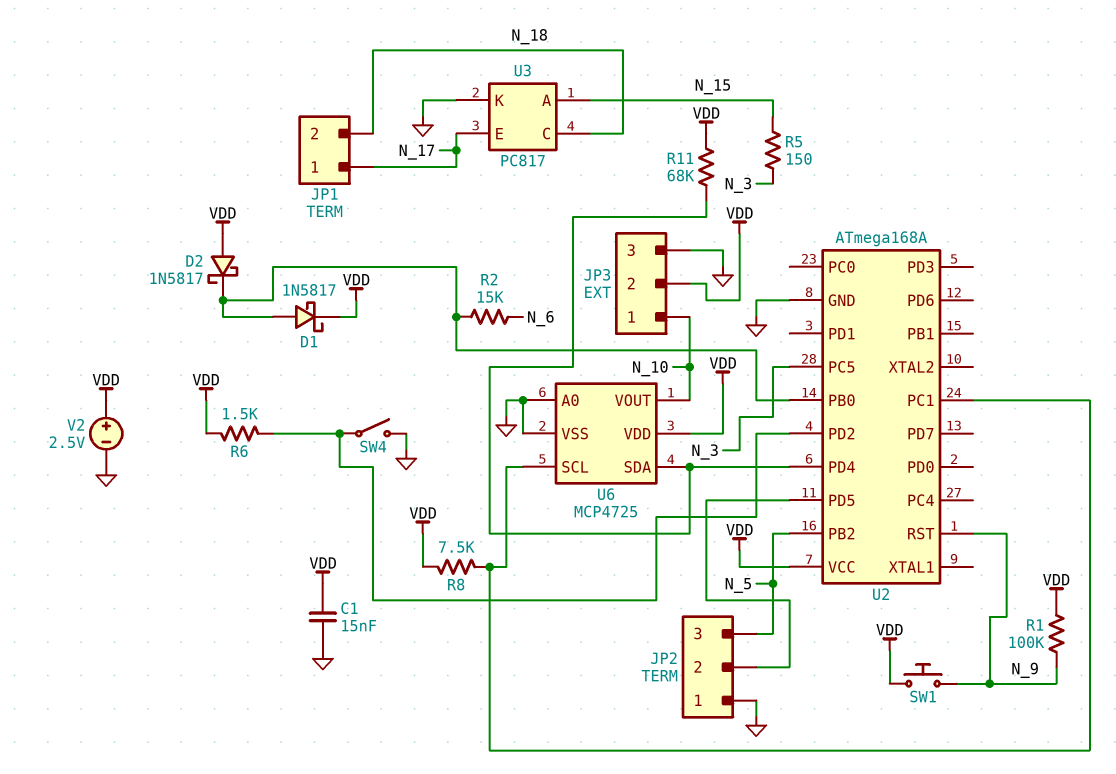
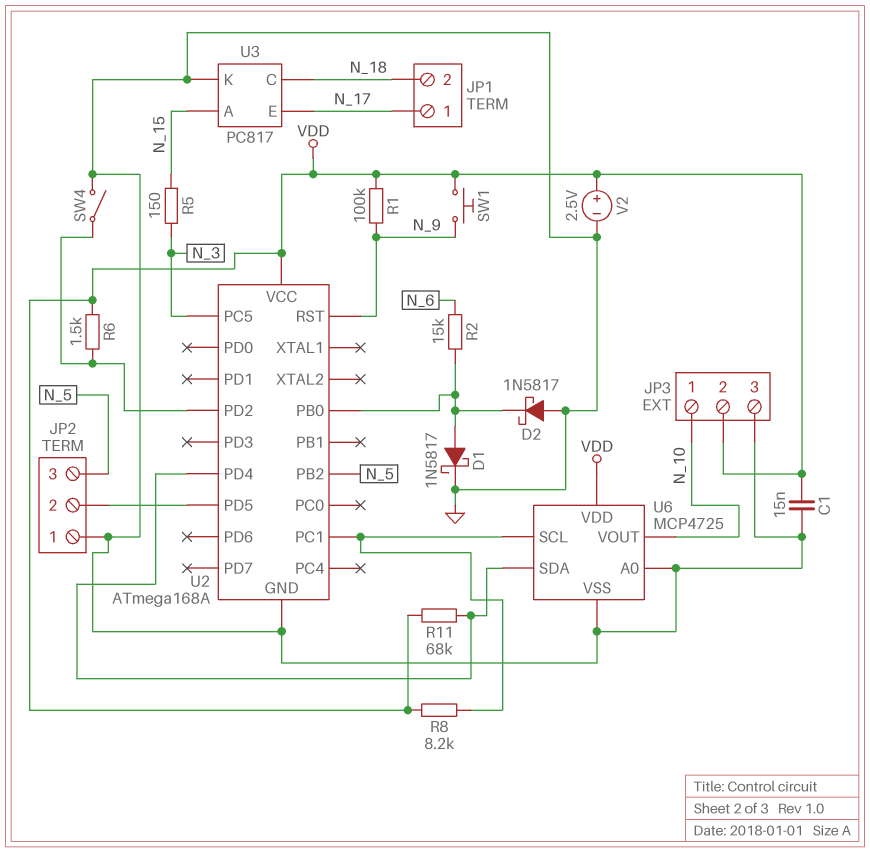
D1: schottky 1N5817 (A U2/PB0, K VDD) -> schottky 1N5817 (A U2/PB0, K GND)
D2: schottky 1N5817 (A VDD, K U2/PB0) -> schottky 1N5817 (A GND, K U2/PB0)
R8: 7.5k (U2/PC1, VDD) -> 8.2k (U2/PC1, VDD)

